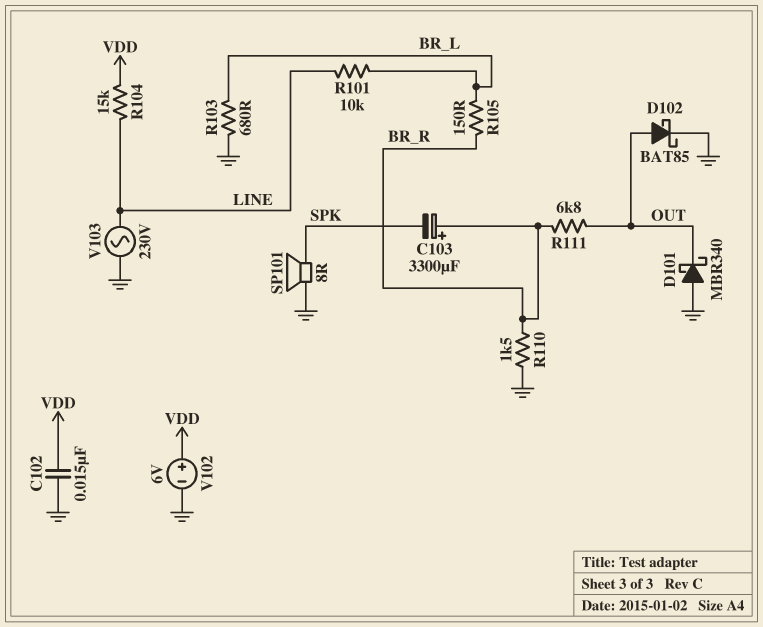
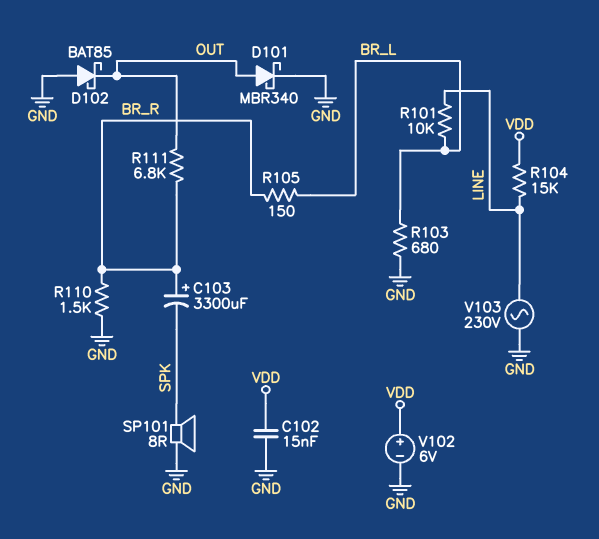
D101: schottky MBR340 (A GND, K OUT) -> schottky MBR340 (A OUT, K GND)
D102: schottky BAT85 (A OUT, K GND) -> schottky BAT85 (A GND, K OUT)

